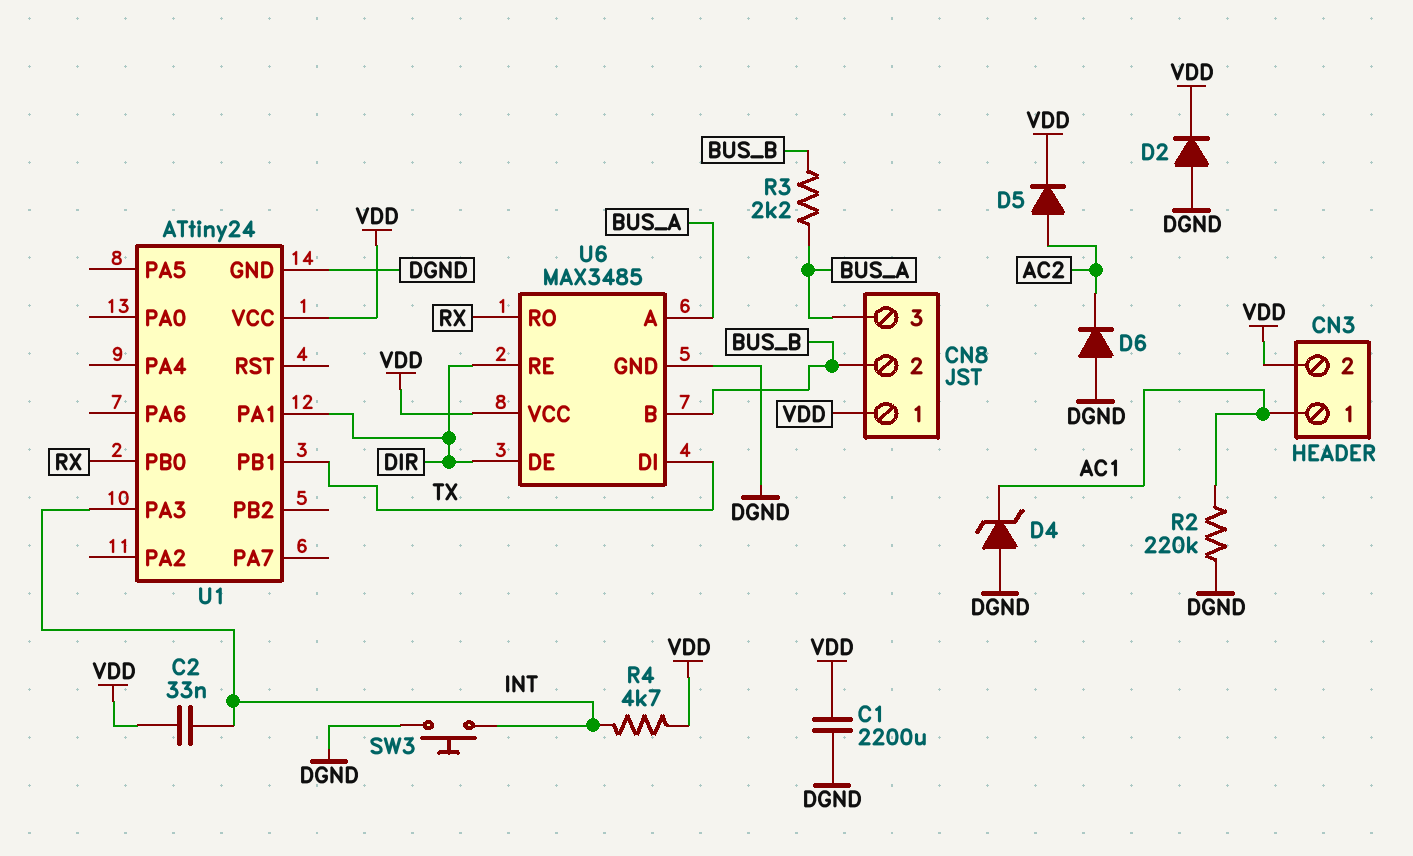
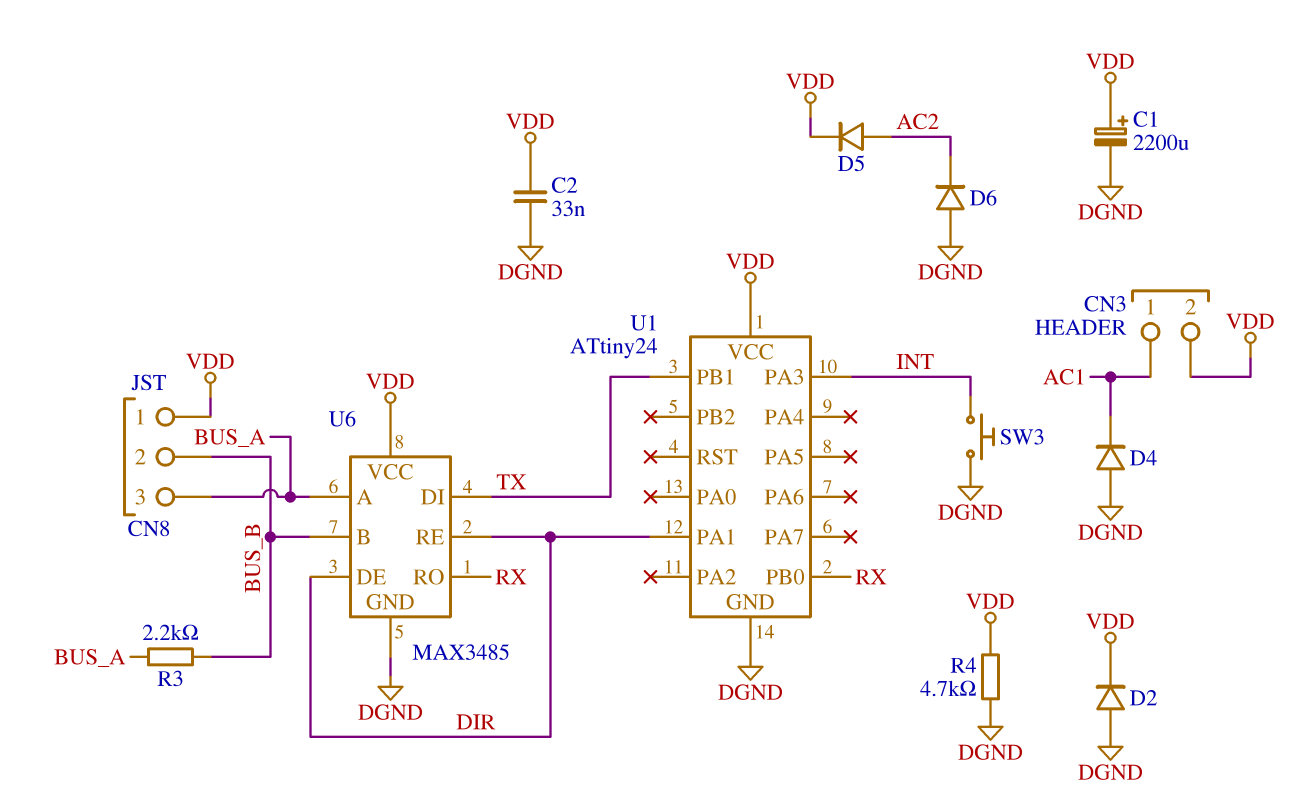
C1: 2200uF (DGND, VDD) -> 2200uF (plus VDD, minus DGND)
C2: 33nF (INT, VDD) -> 33nF (DGND, VDD)
D4: zener (A DGND, K AC1) -> diode (A DGND, K AC1)
R2: 220k (AC1, DGND) -> none
R4: 4.7k (INT, VDD) -> 4.7k (DGND, VDD)

